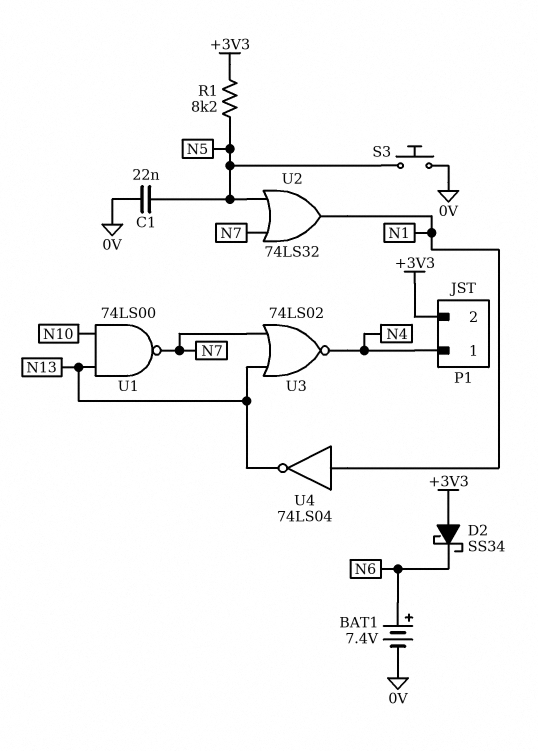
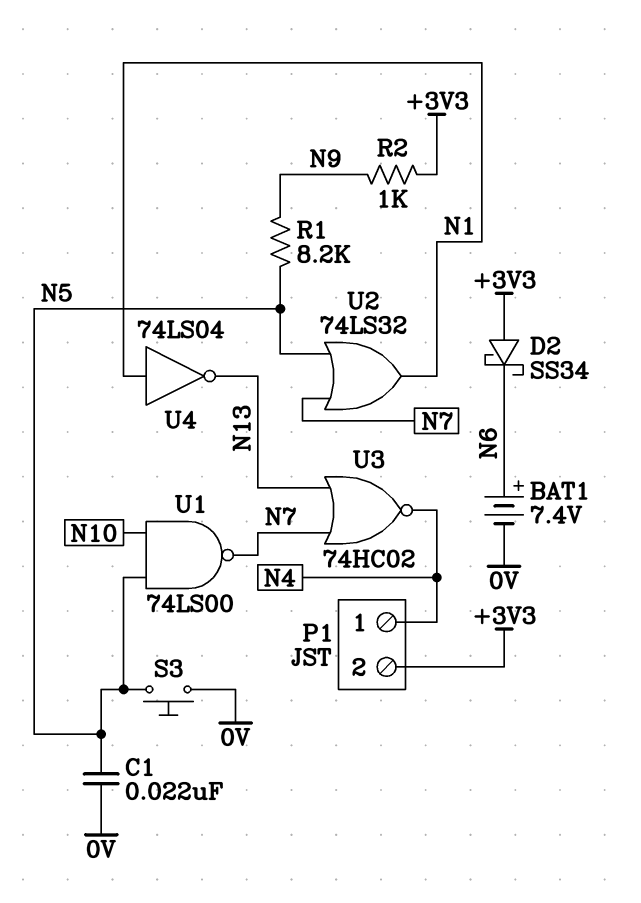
R1: 8.2k (+3V3, N5) -> 8.2k (N5, N9)
R2: none -> 1k (+3V3, N9)
U1: NAND 74LS00 (in N10, in N13, out N7) -> NAND 74LS00 (in N5, in N10, out N7)
U3: NOR 74LS02 (in N7, in N13, out N4) -> NOR 74HC02 (in N7, in N13, out N4)

